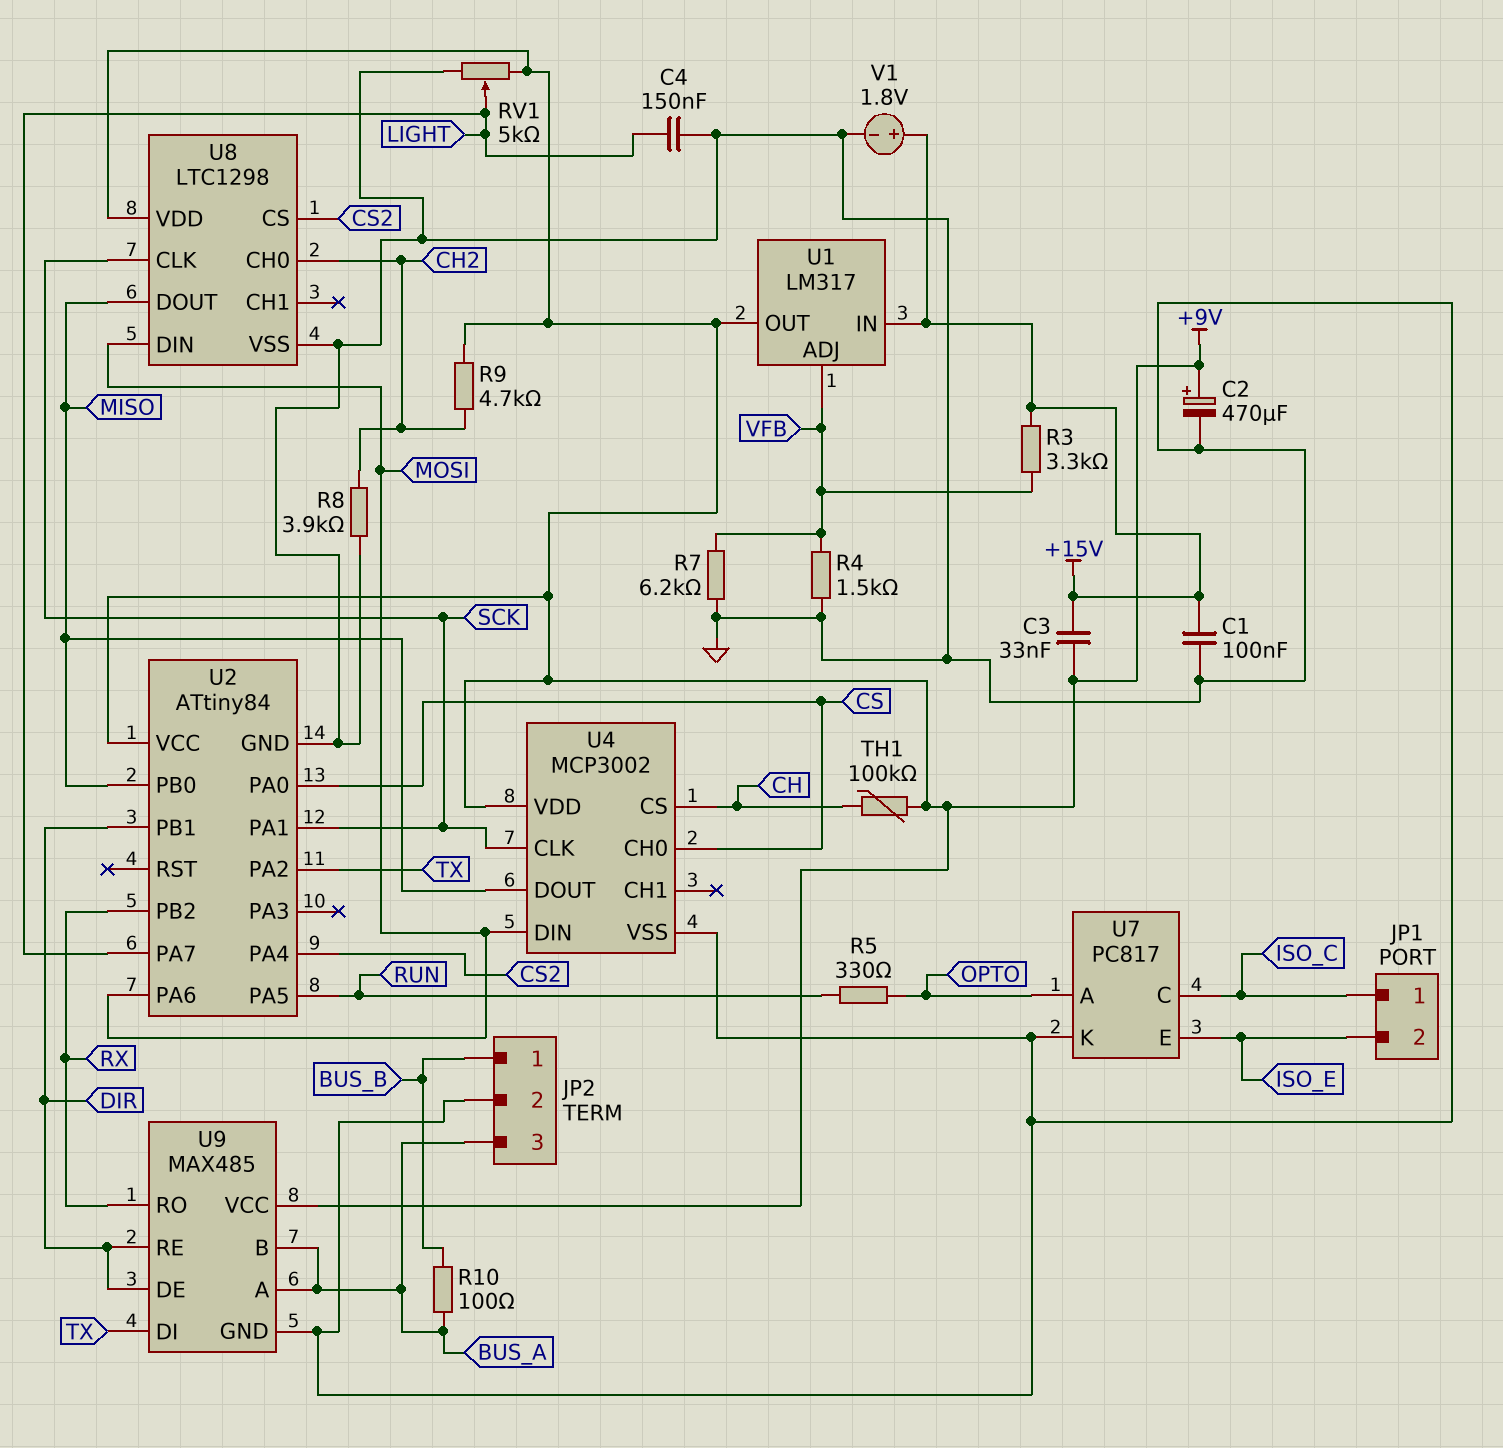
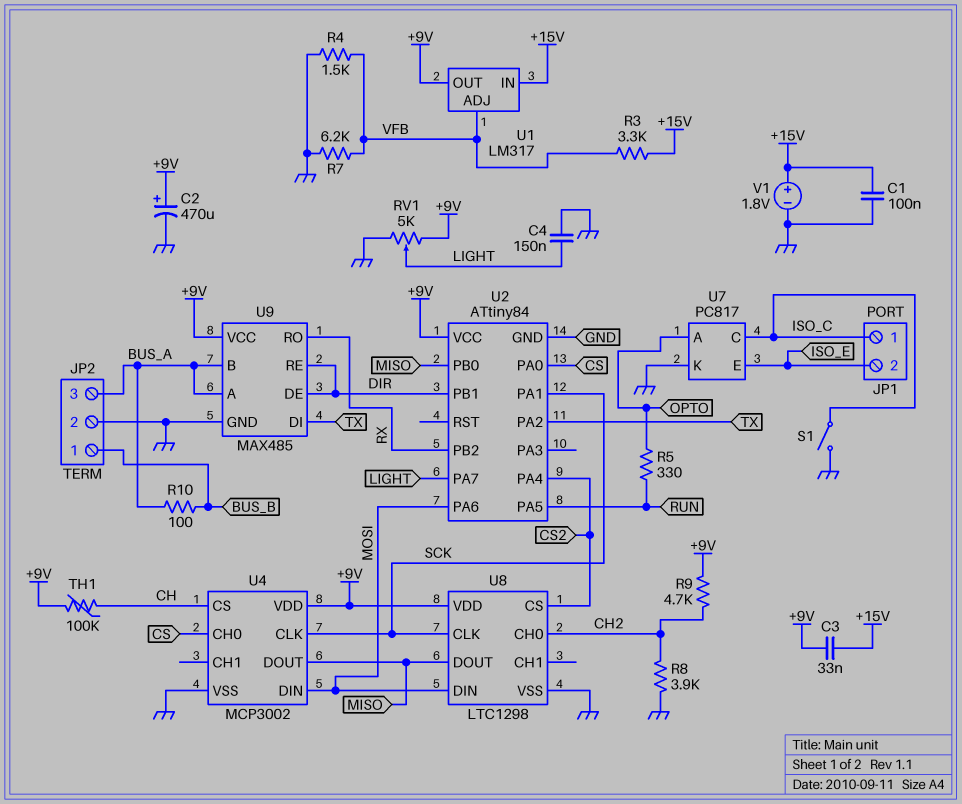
S1: none -> switch (GND, ISO_C)

